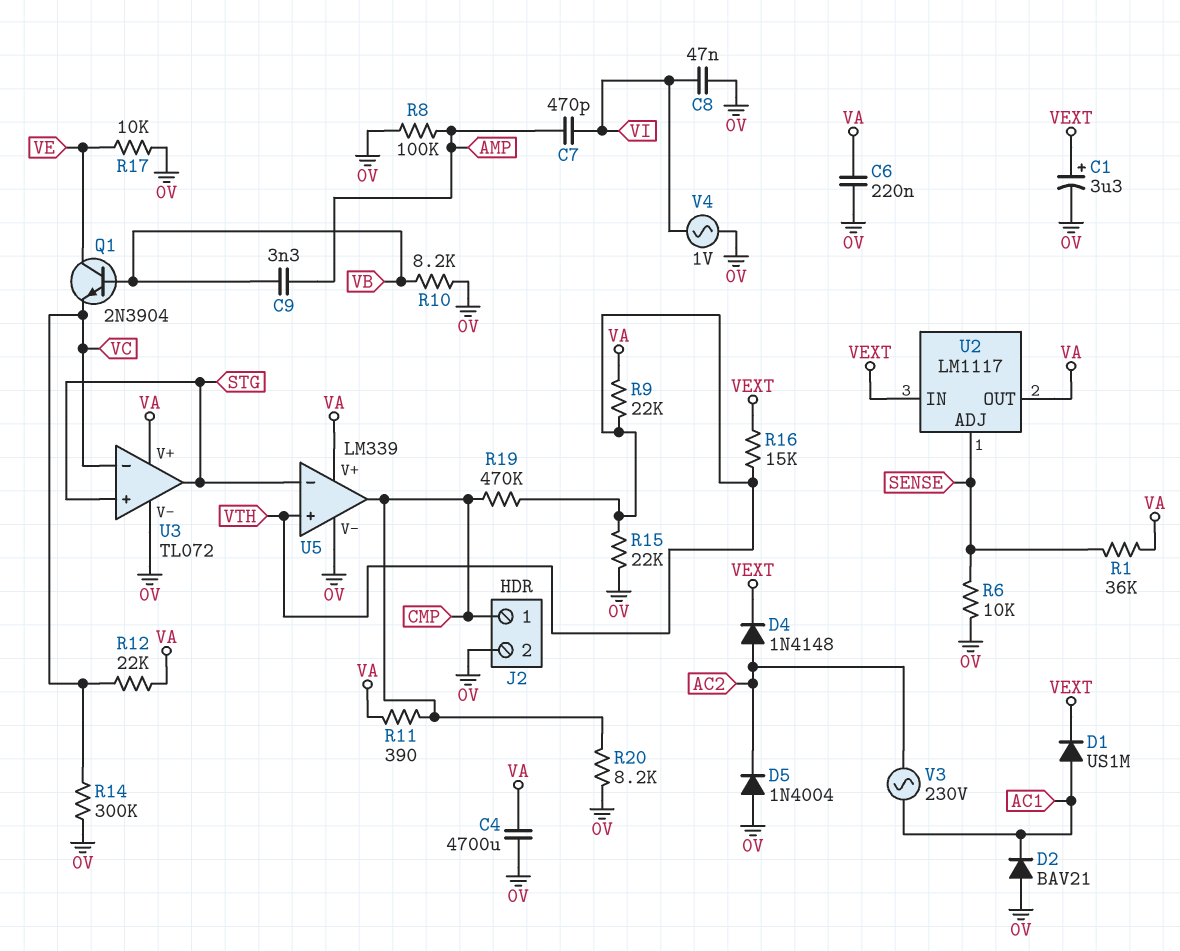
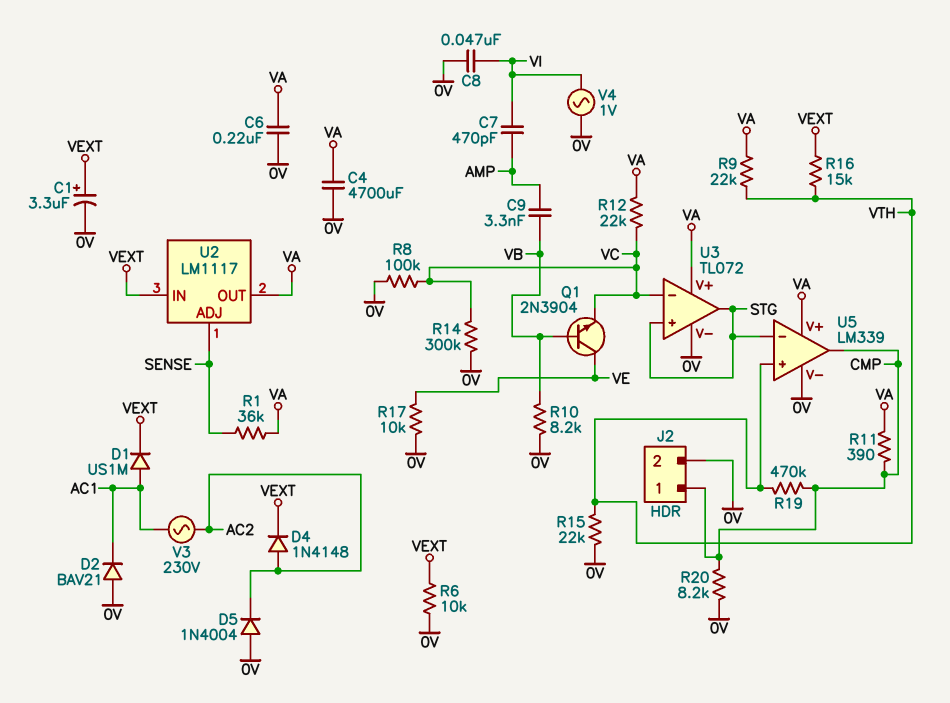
R6: 10k (0V, SENSE) -> 10k (0V, VEXT)
R8: 100k (0V, AMP) -> 100k (0V, VC)

